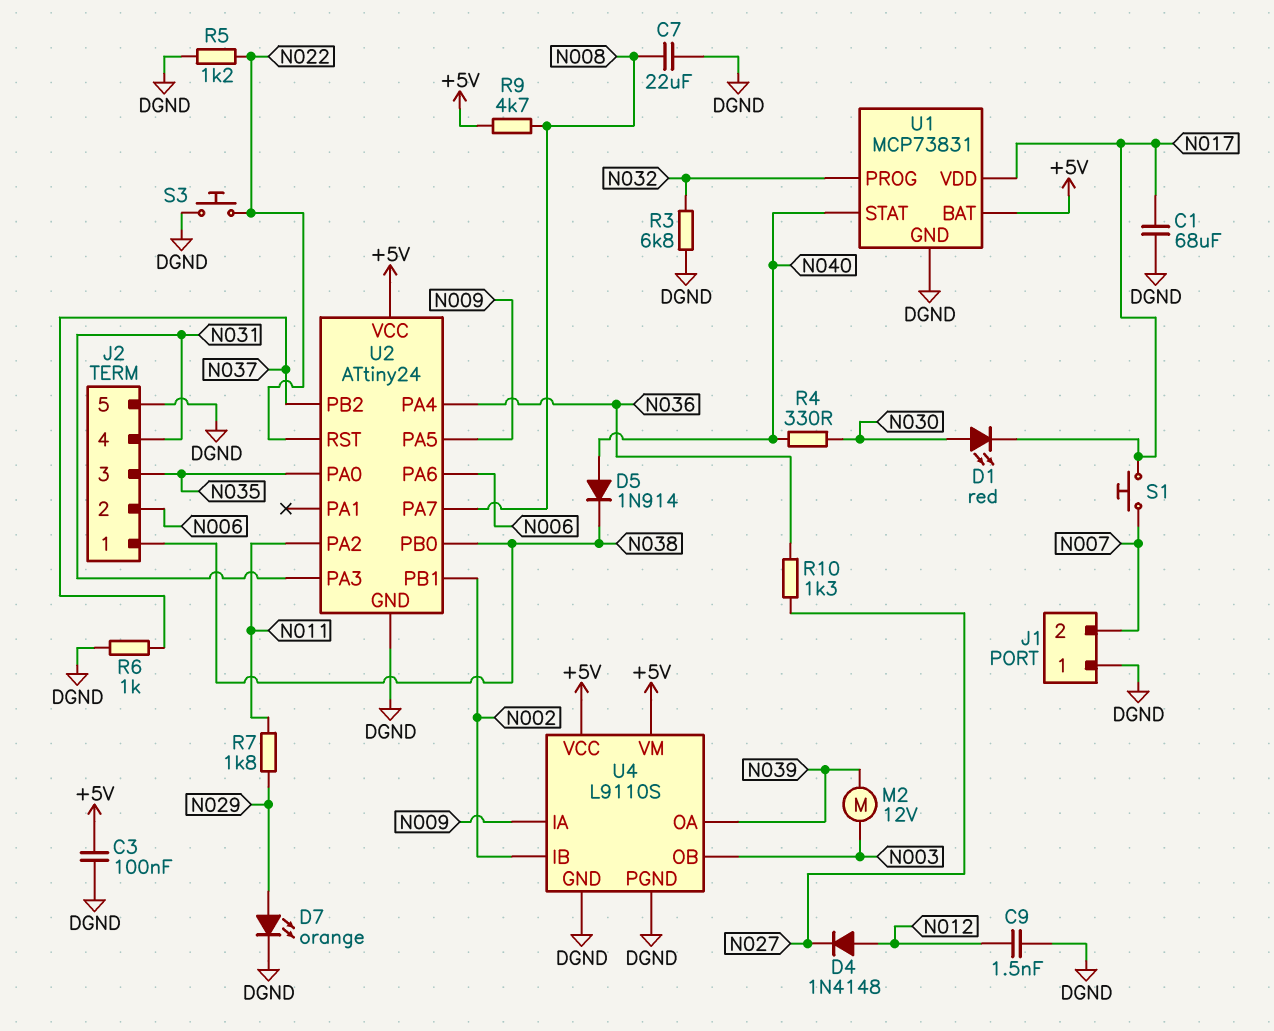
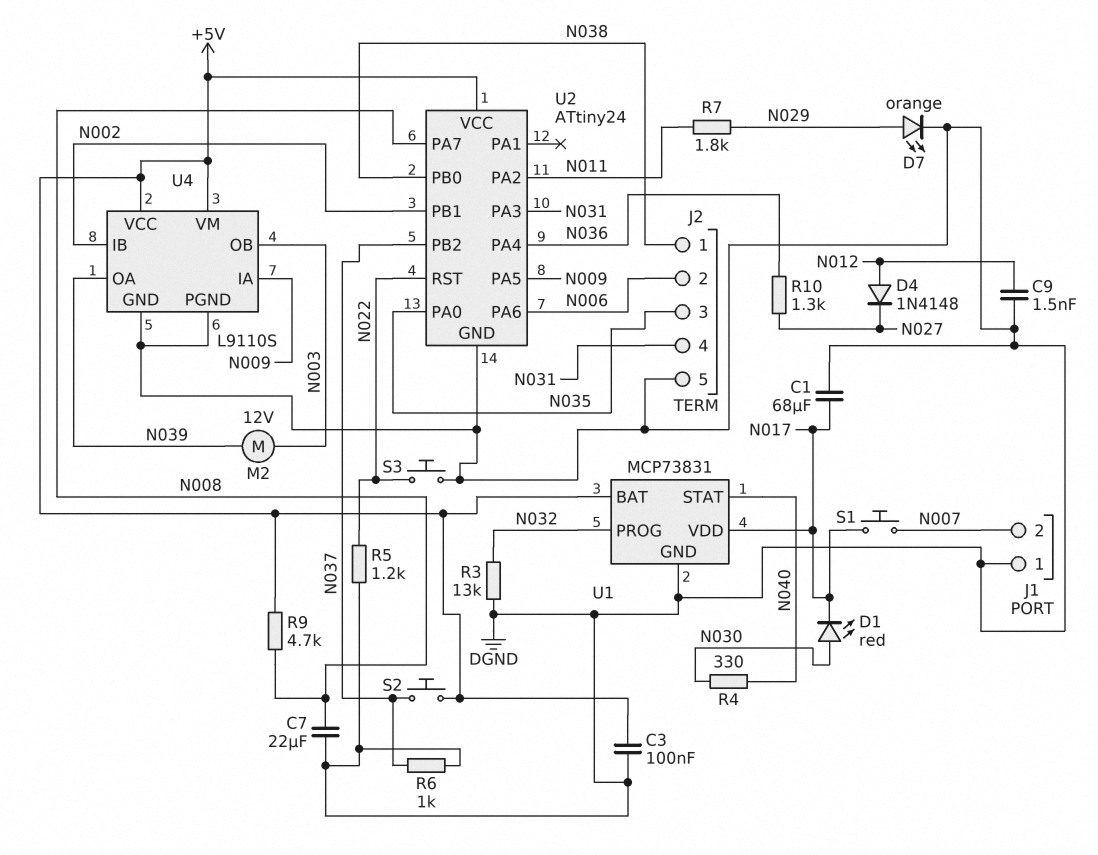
D5: diode 1N914 (A N040, K N038) -> none
R3: 6.8k (DGND, N032) -> 13k (DGND, N032)
S2: none -> button (+5V, N037)

